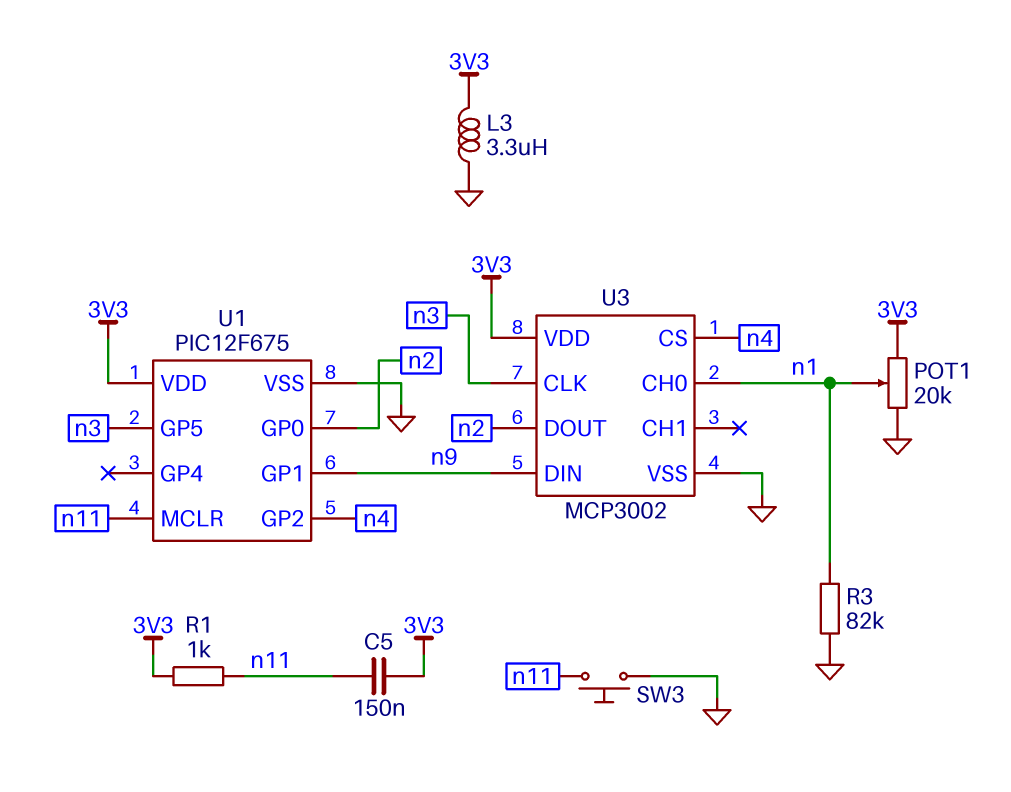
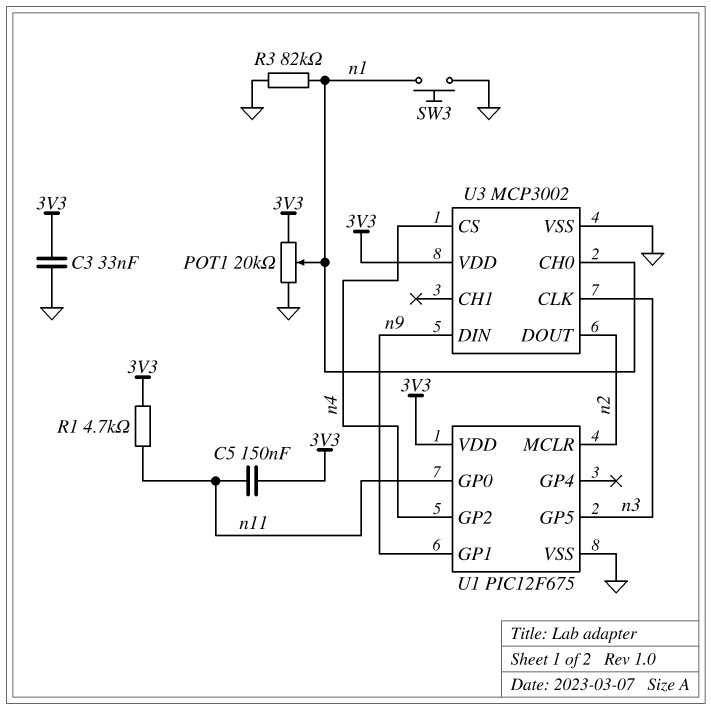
C3: none -> 33nF (3V3, GND)
L3: 3.3uH (3V3, GND) -> none
R1: 1k (3V3, n11) -> 4.7k (3V3, n11)
SW3: button (GND, n11) -> button (GND, n1)
U1 pin GP0: n2 -> n11
U1 pin MCLR: n11 -> n2

